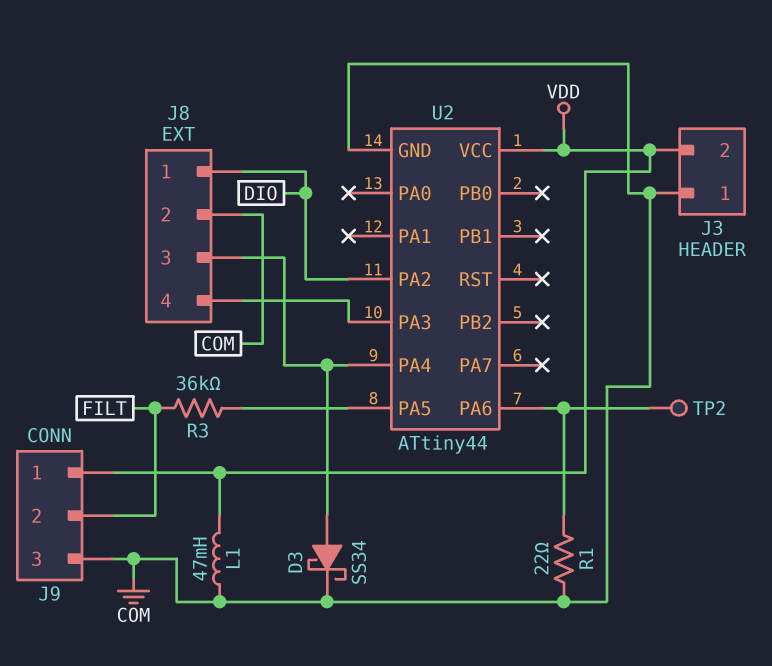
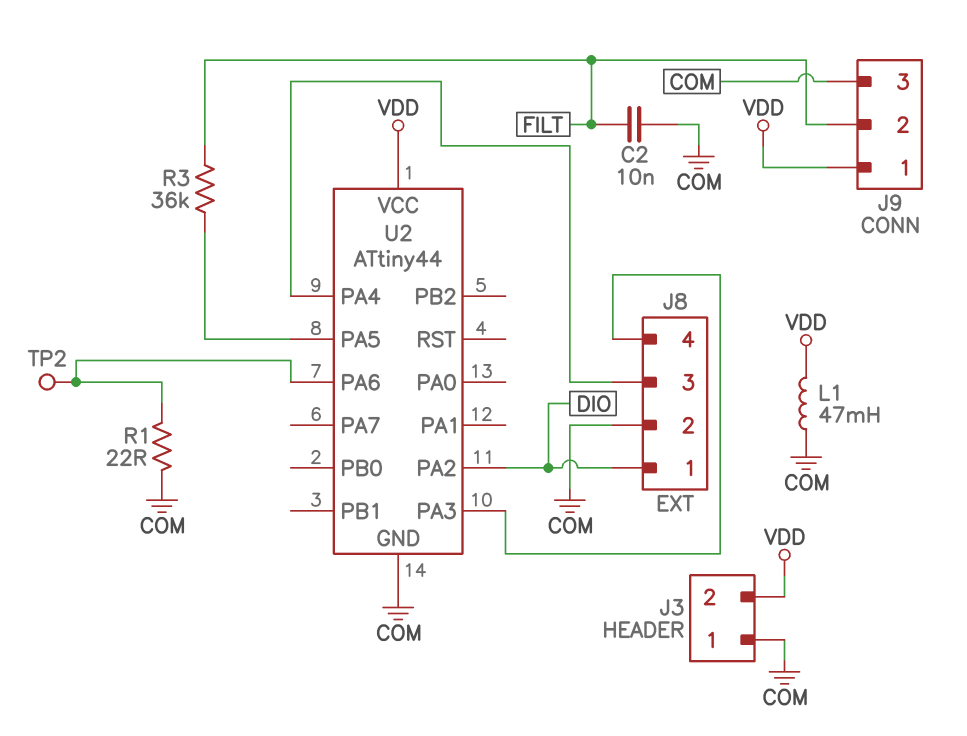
C2: none -> 10nF (COM, FILT)
D3: schottky SS34 (A J8/3, K COM) -> none

